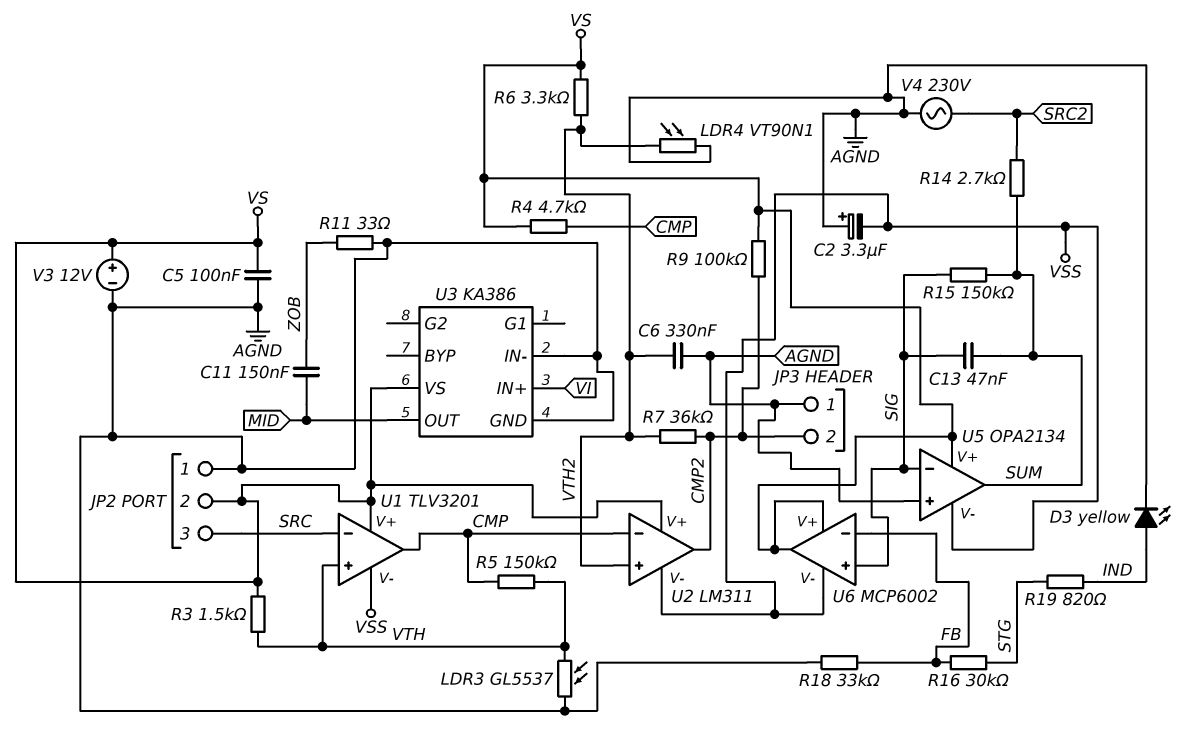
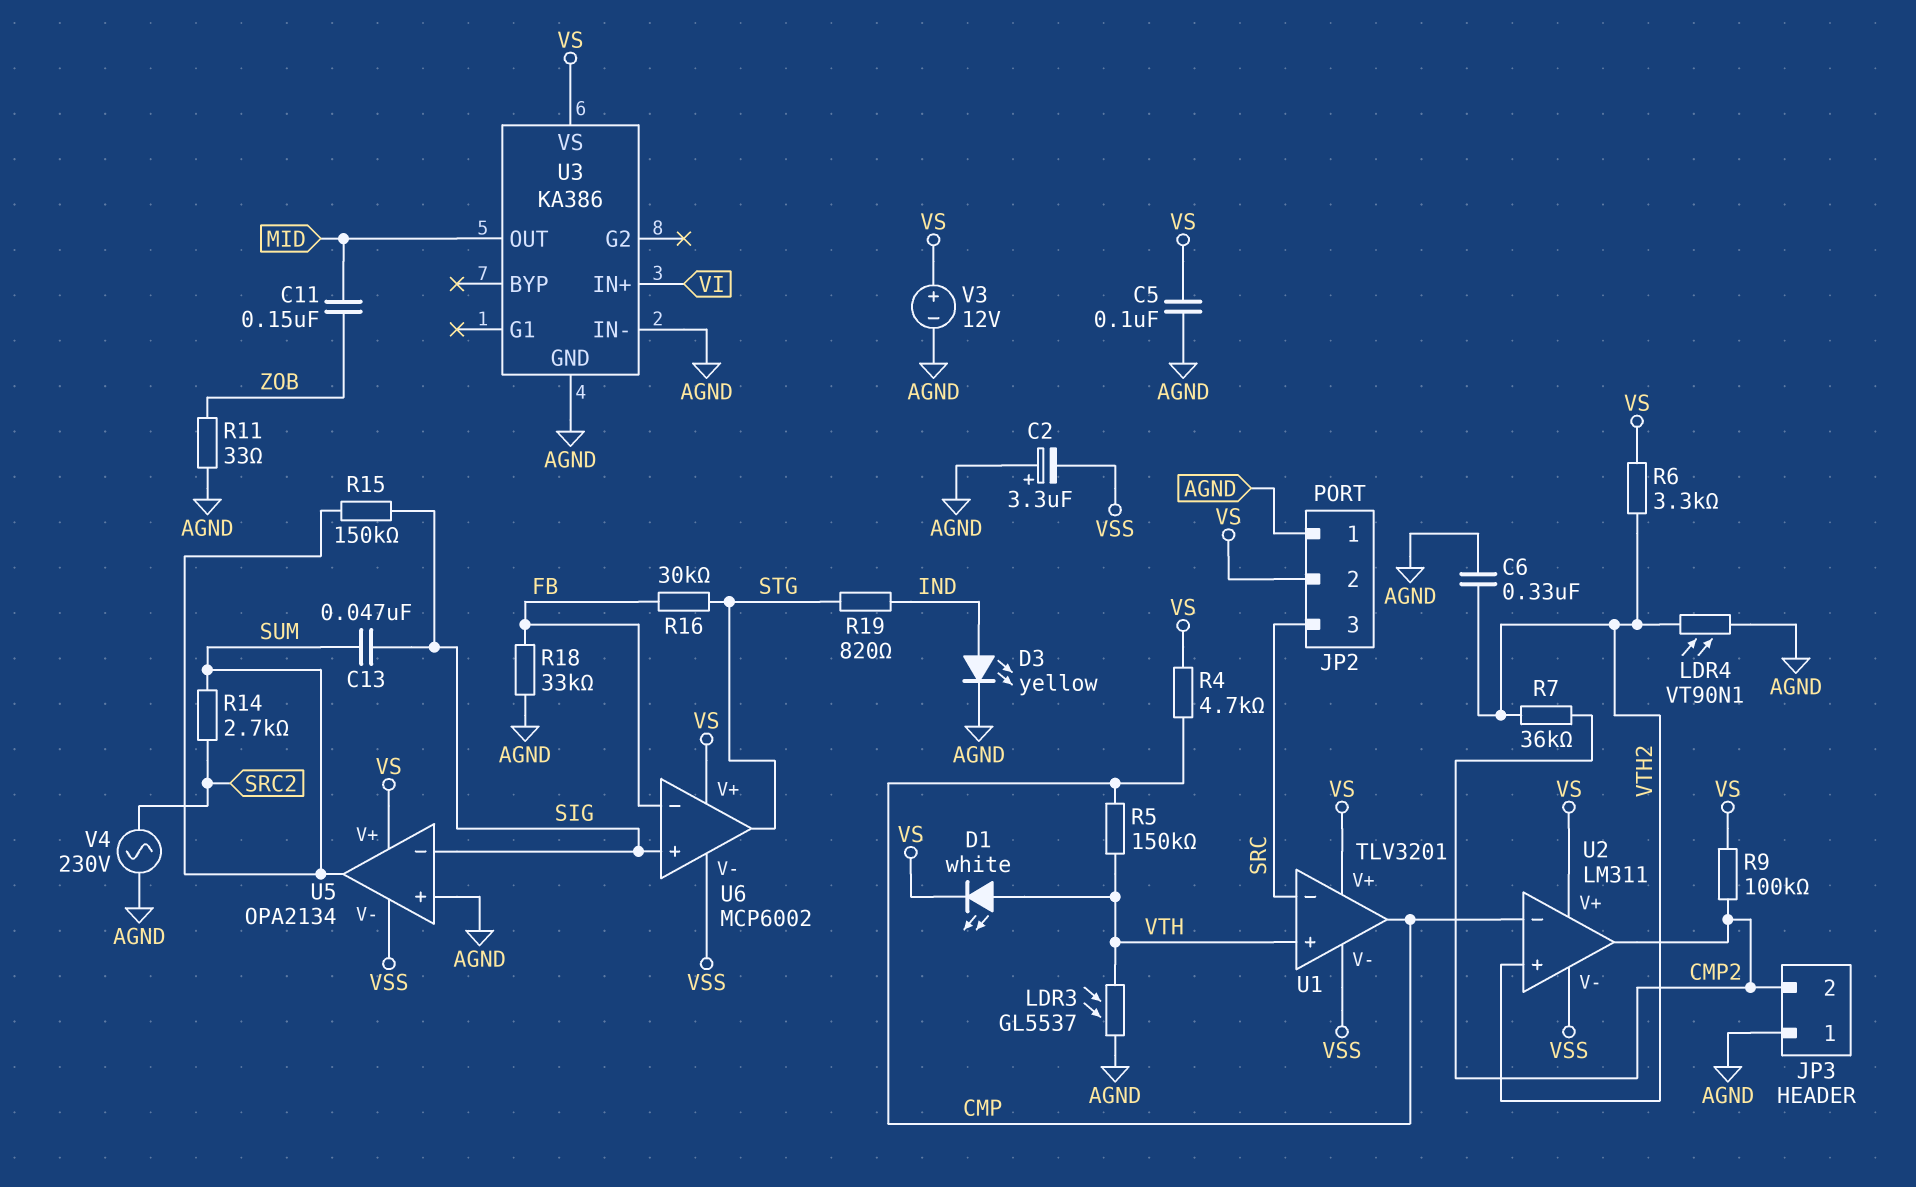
D1: none -> LED white (A VTH, K VS)
R3: 1.5k (VS, VTH) -> none
U6 pin out: VS -> STG

